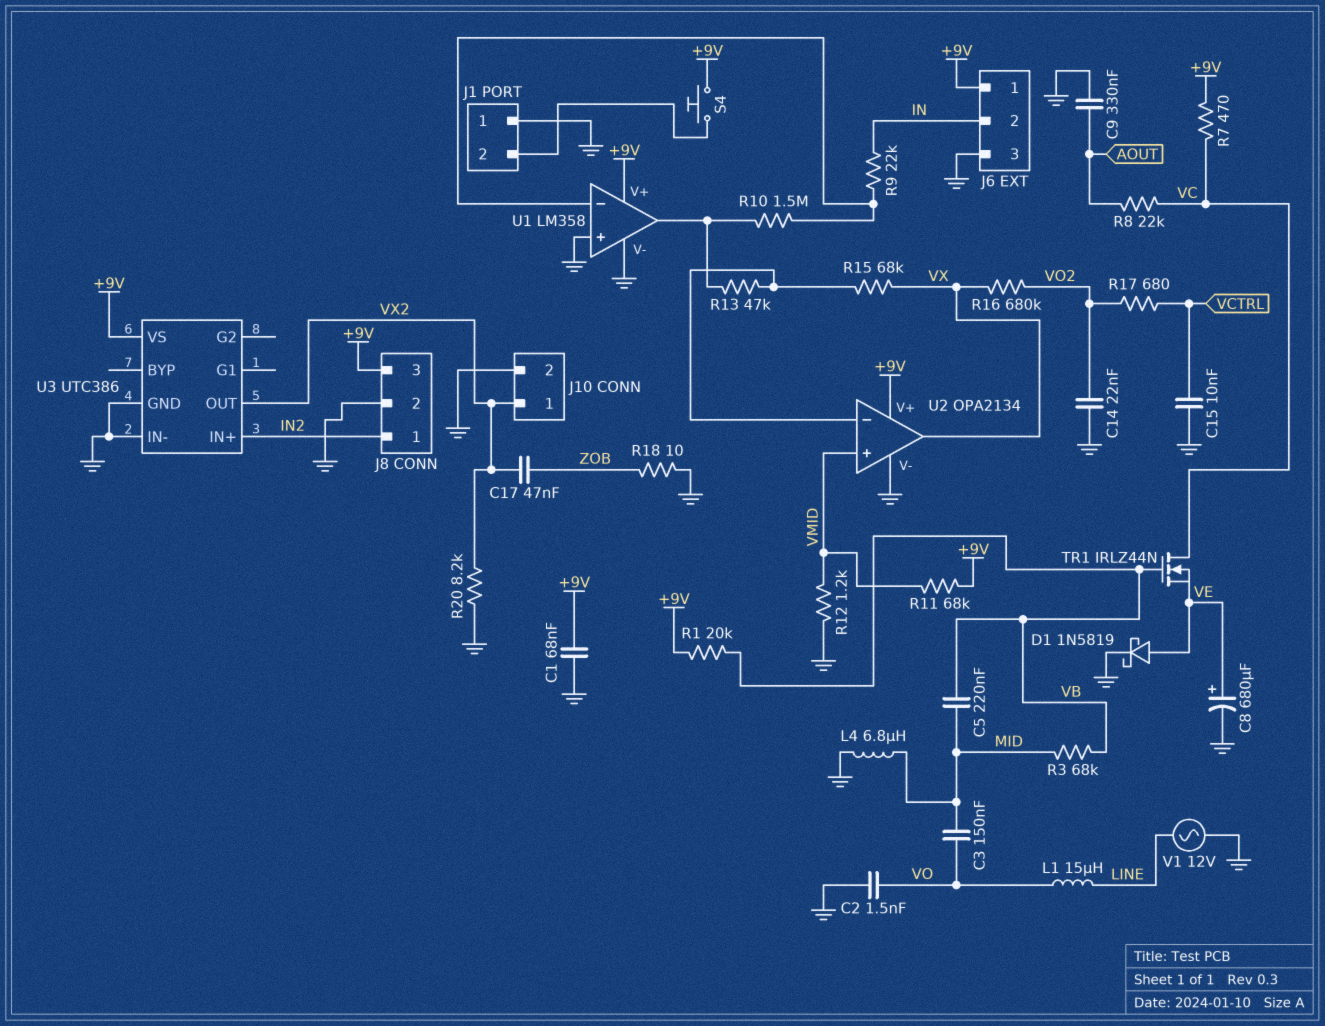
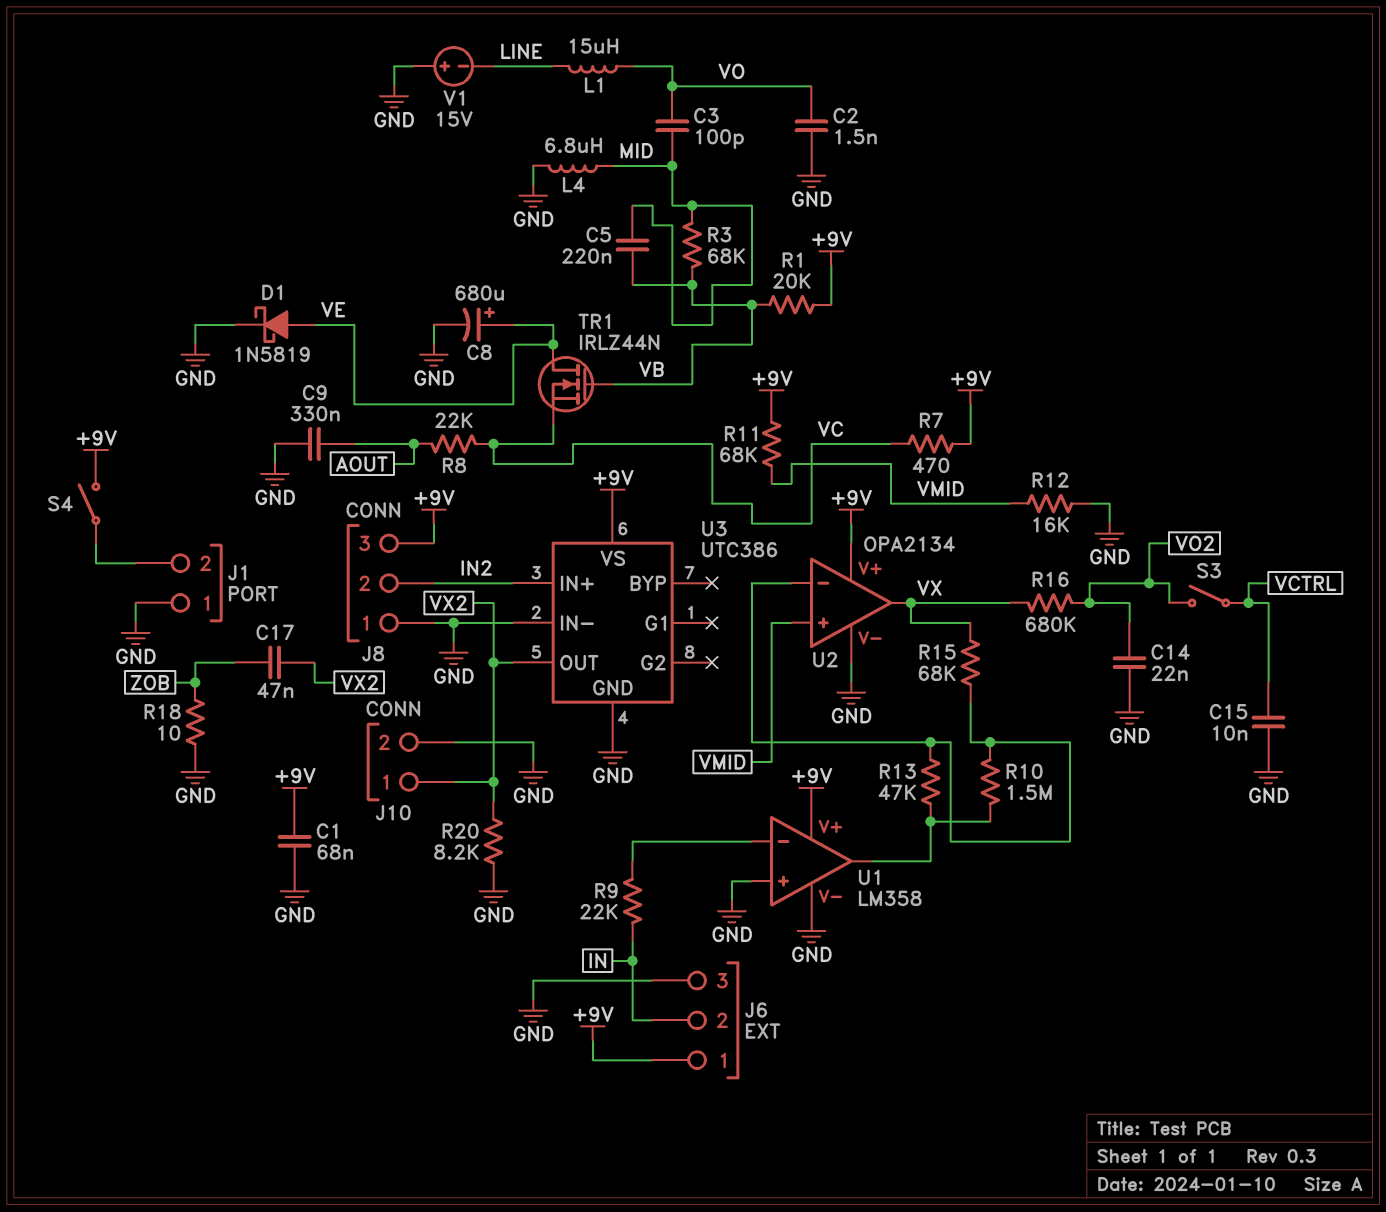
C3: 150nF (MID, VO) -> 100pF (MID, VO)
J8 pin 1: IN2 -> GND
J8 pin 2: GND -> IN2
R10: 1.5M (U1/in-, U1/out) -> 1.5M (U1/out, U2/in-)
R12: 1.2k (GND, VMID) -> 16k (GND, VMID)
R17: 680 (VCTRL, VO2) -> none
S3: none -> switch (VCTRL, VO2)
S4: button (+9V, J1/2) -> switch (+9V, J1/2)
TR1: NMOS IRLZ44N (G VB, D VC, S VE) -> NMOS IRLZ44N (G VB, D VE, S VC)
V1: AC 12V (GND, LINE) -> 15V (plus GND, minus LINE)

